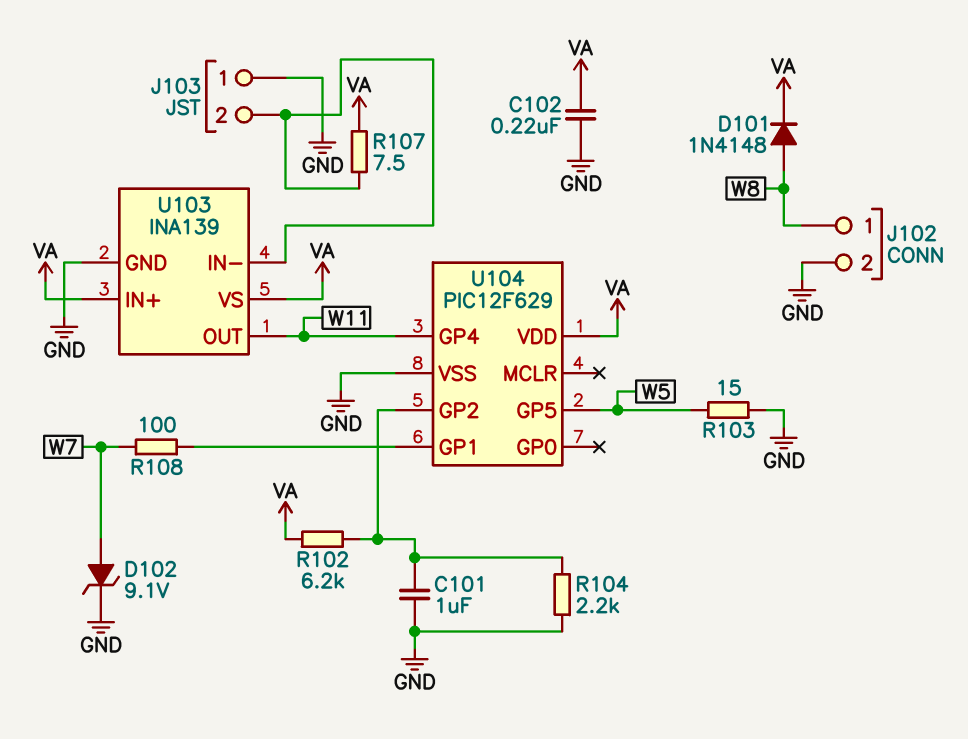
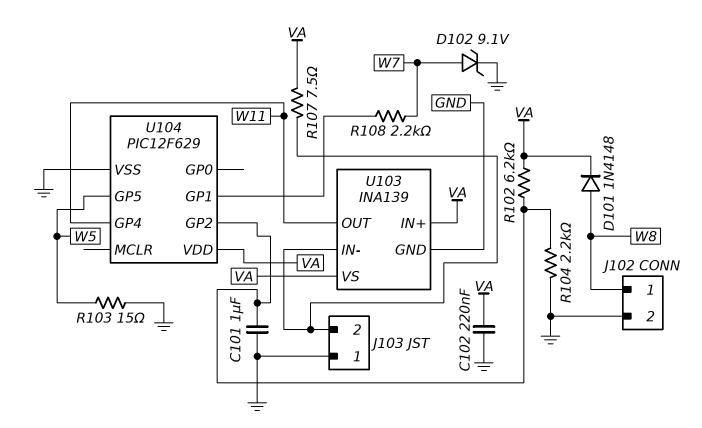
R108: 100 (U104/GP1, W7) -> 2.2k (U104/GP1, W7)

